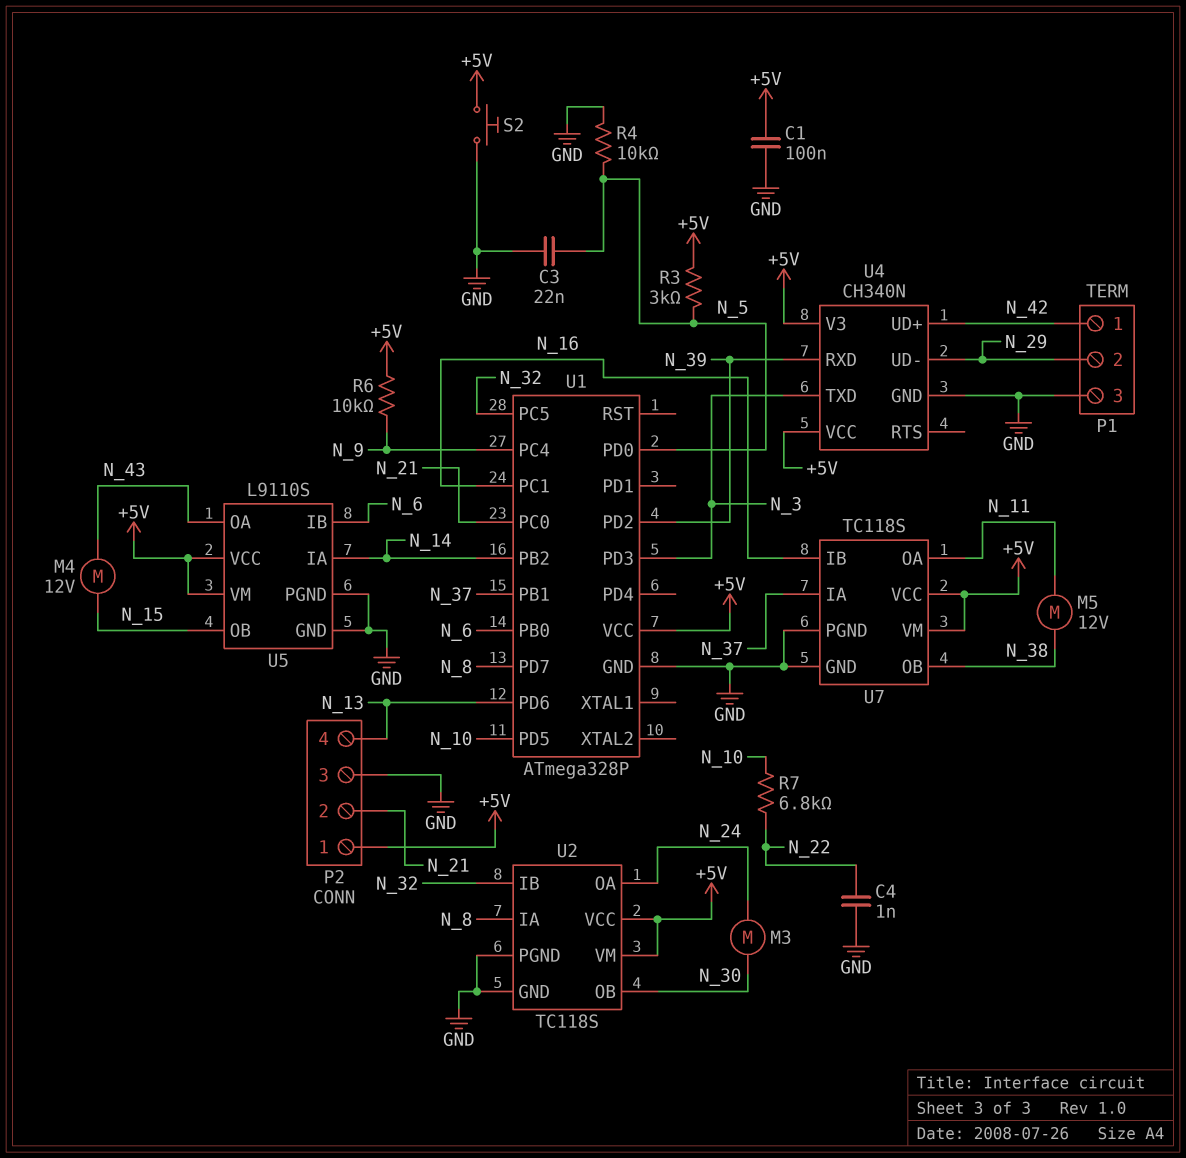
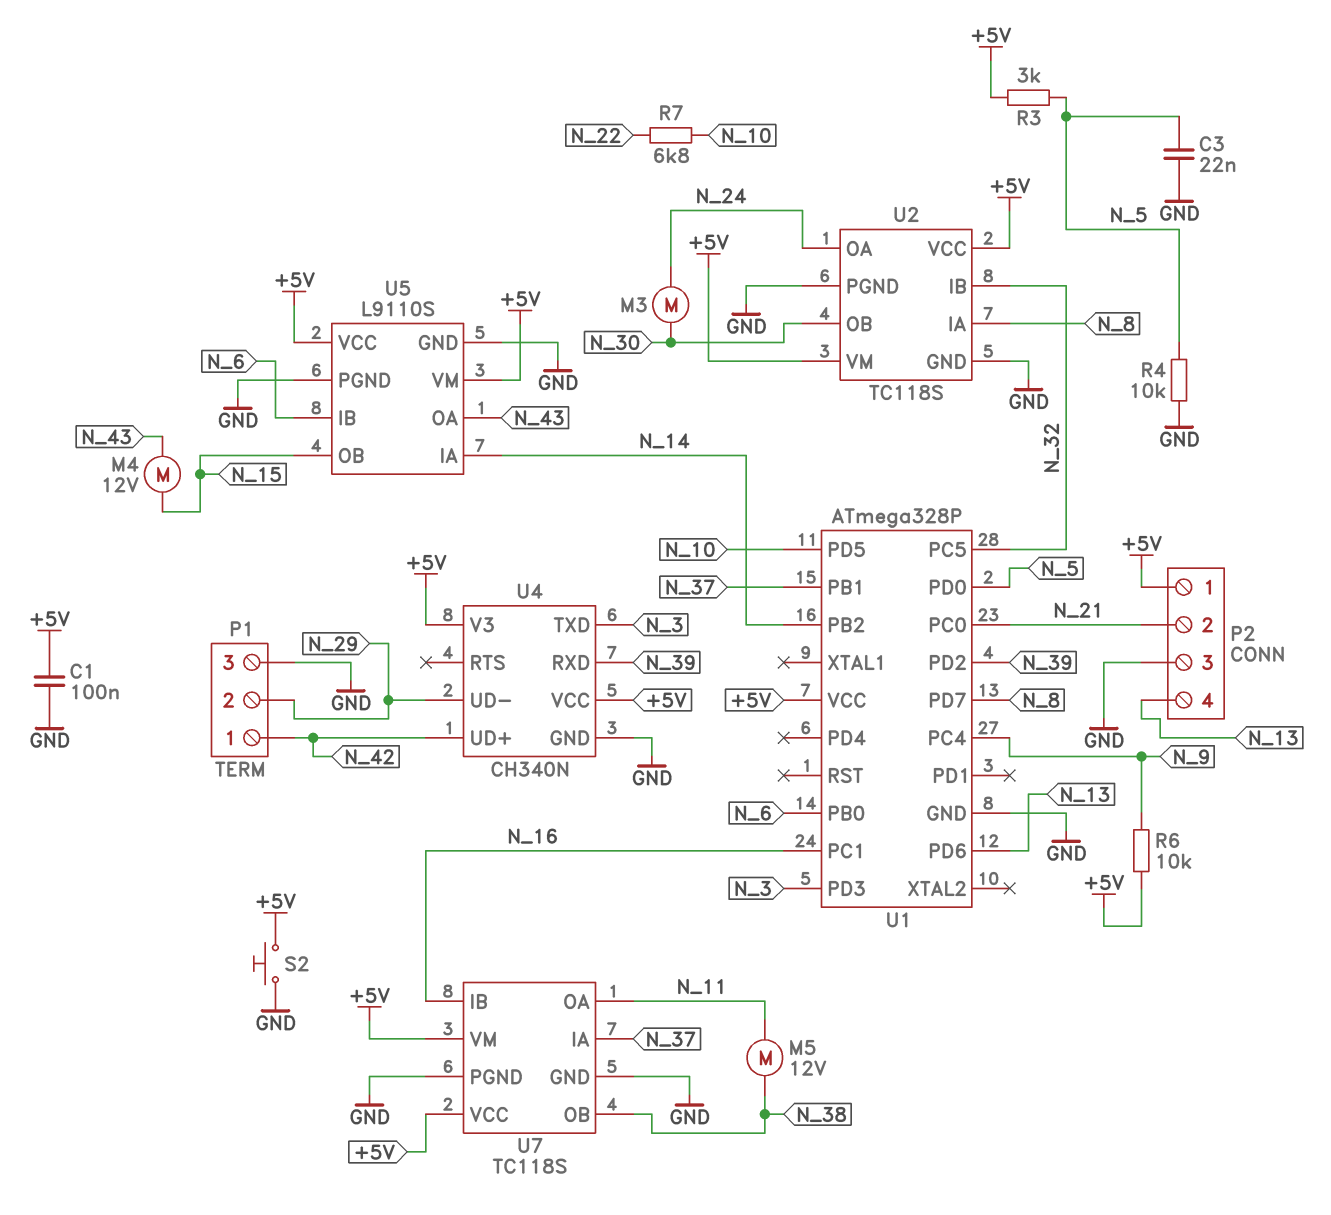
C4: 1nF (GND, N_22) -> none

